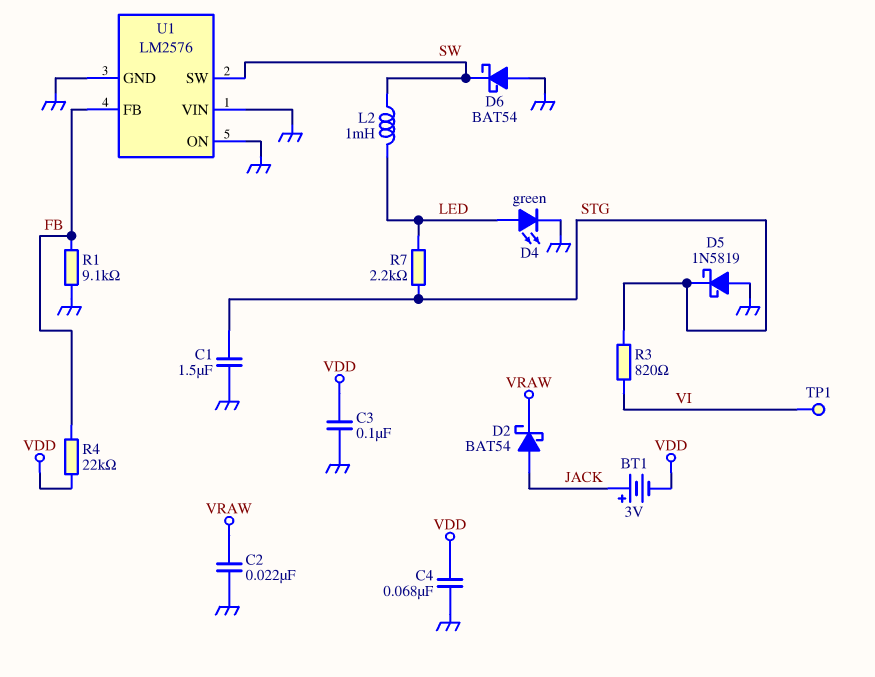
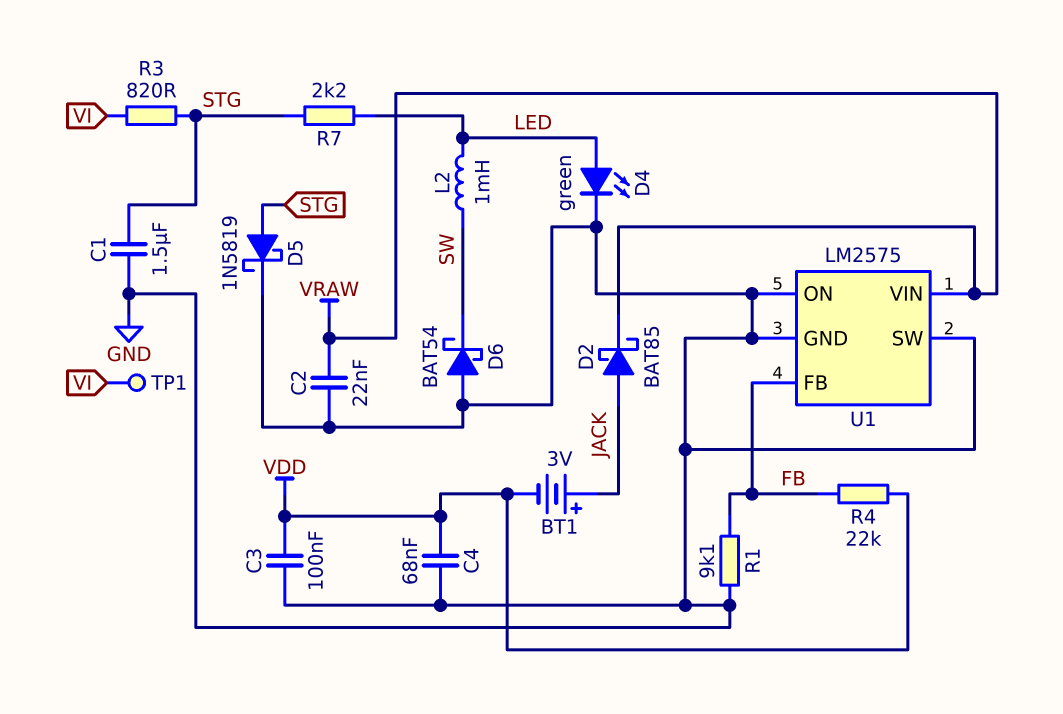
D2: schottky BAT54 (A JACK, K VRAW) -> schottky BAT85 (A JACK, K VRAW)
D5: schottky 1N5819 (A GND, K STG) -> schottky 1N5819 (A STG, K GND)
U1: LM2576 -> LM2575
U1 pin SW: SW -> GND
U1 pin VIN: GND -> VRAW

